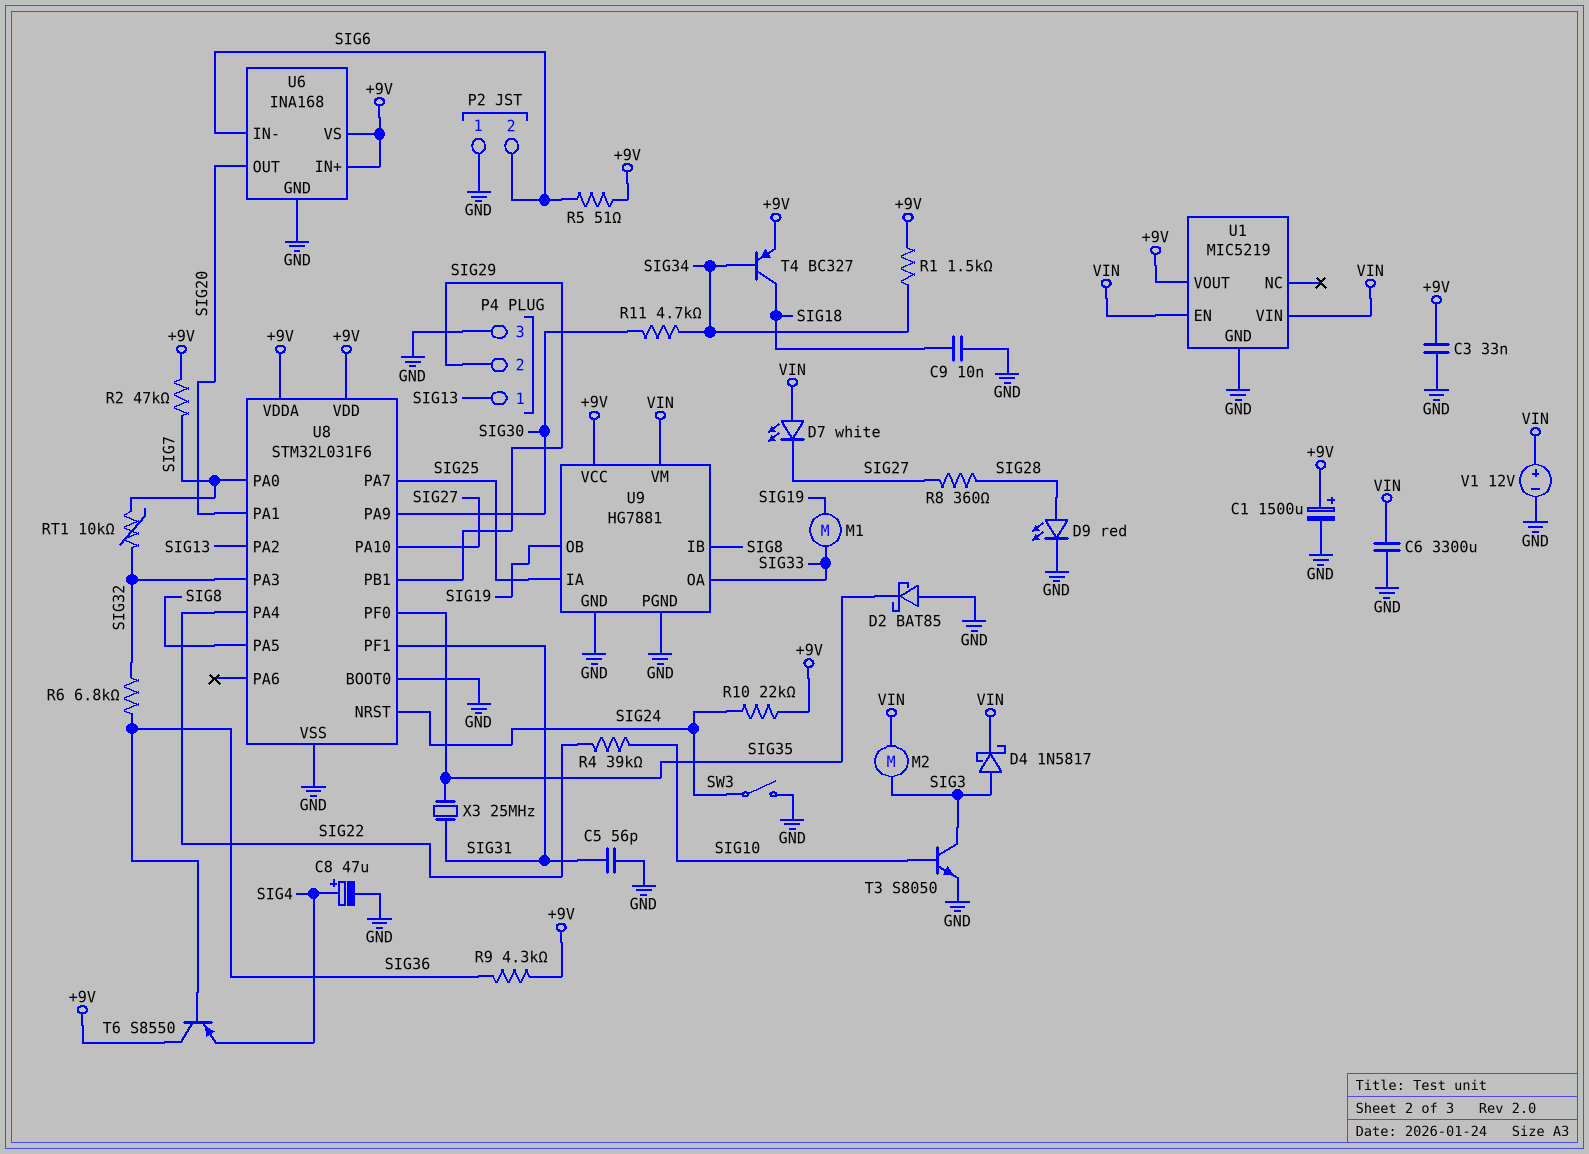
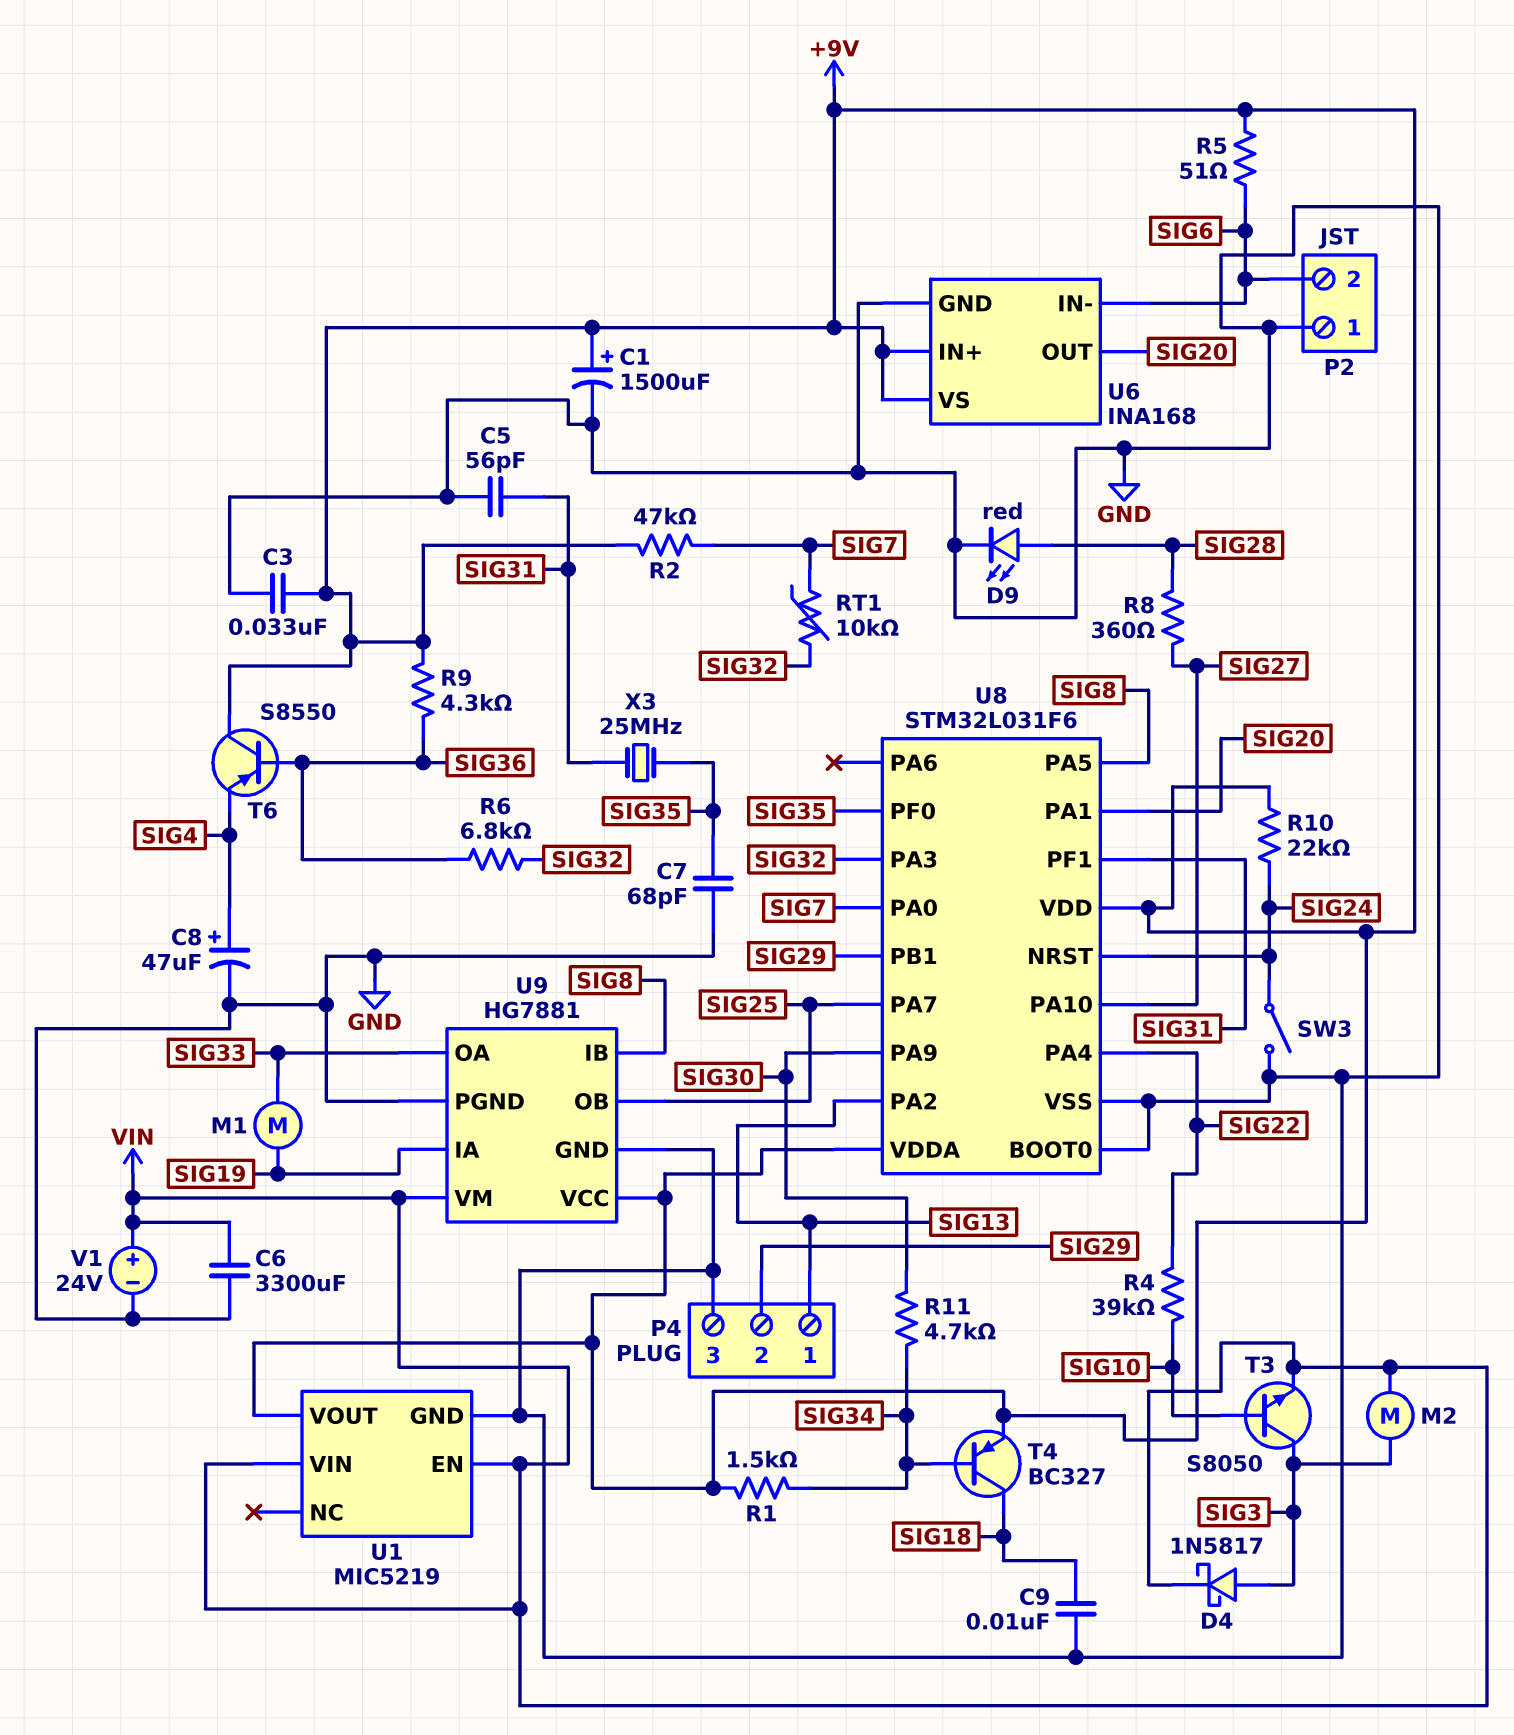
C7: none -> 68pF (GND, SIG35)
D2: schottky BAT85 (A GND, K SIG35) -> none
D7: LED white (A VIN, K SIG27) -> none
T3: NPN S8050 (B SIG10, C SIG3, E GND) -> NPN S8050 (B SIG10, C SIG3, E VIN)
U9 pin IA: SIG25 -> SIG19
U9 pin OB: SIG19 -> SIG25
V1: 12V (plus VIN, minus GND) -> 24V (plus VIN, minus GND)

